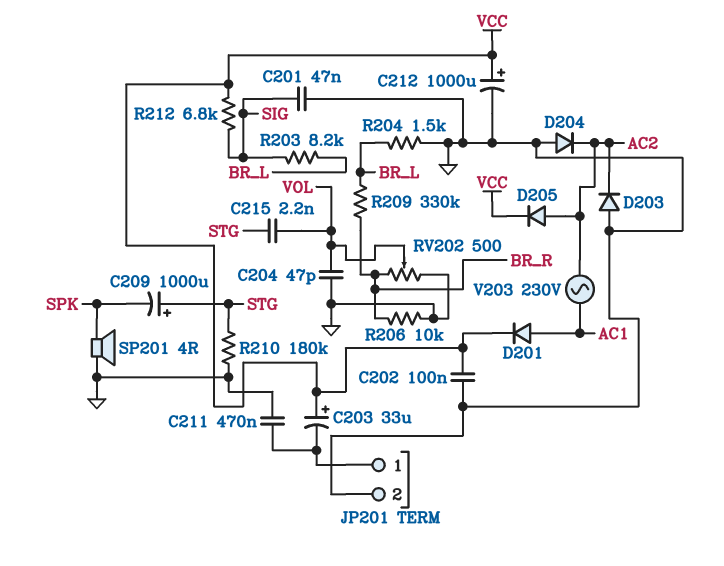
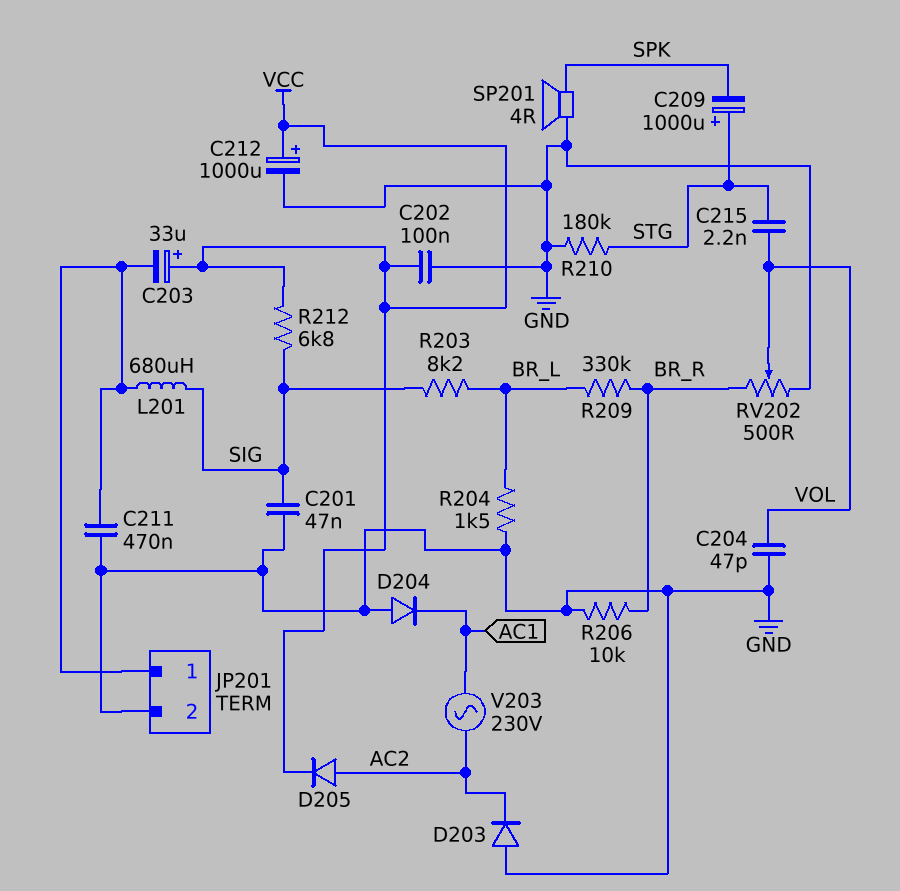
D201: diode (A AC1, K VCC) -> none
D204: diode (A GND, K AC2) -> diode (A GND, K AC1)
L201: none -> 680uH (JP201/1, SIG)

